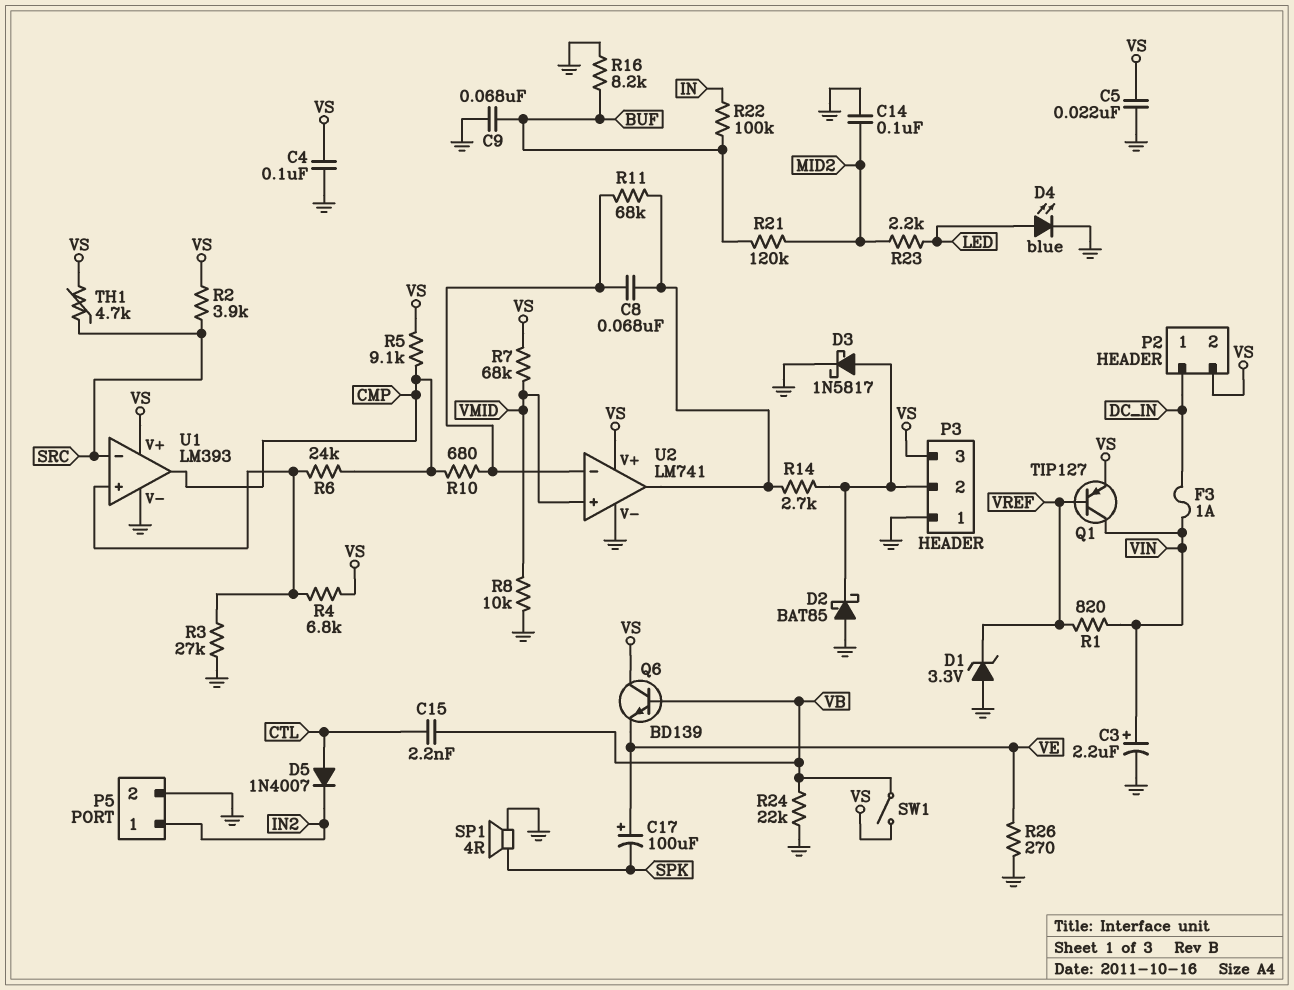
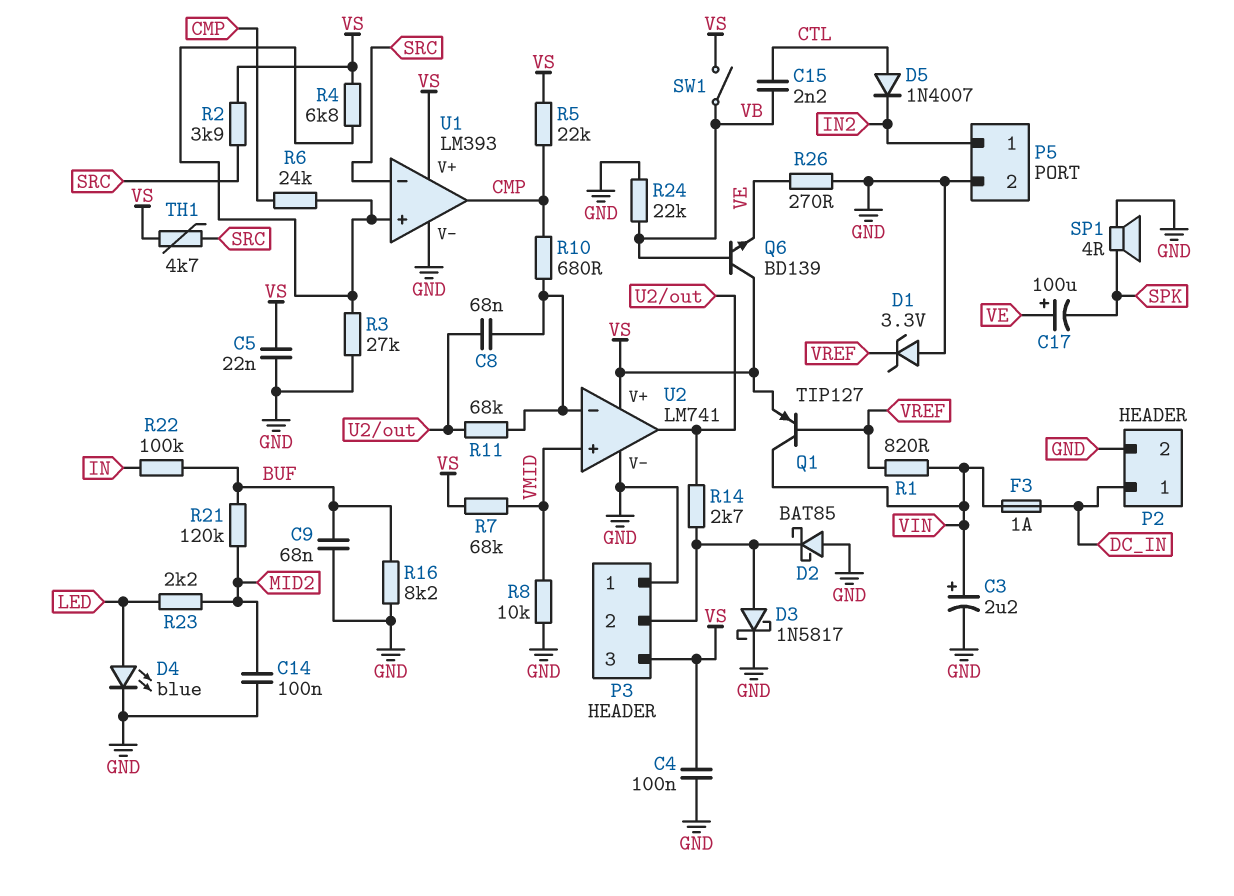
P2 pin 2: VS -> GND
R5: 9.1k (CMP, VS) -> 22k (CMP, VS)

